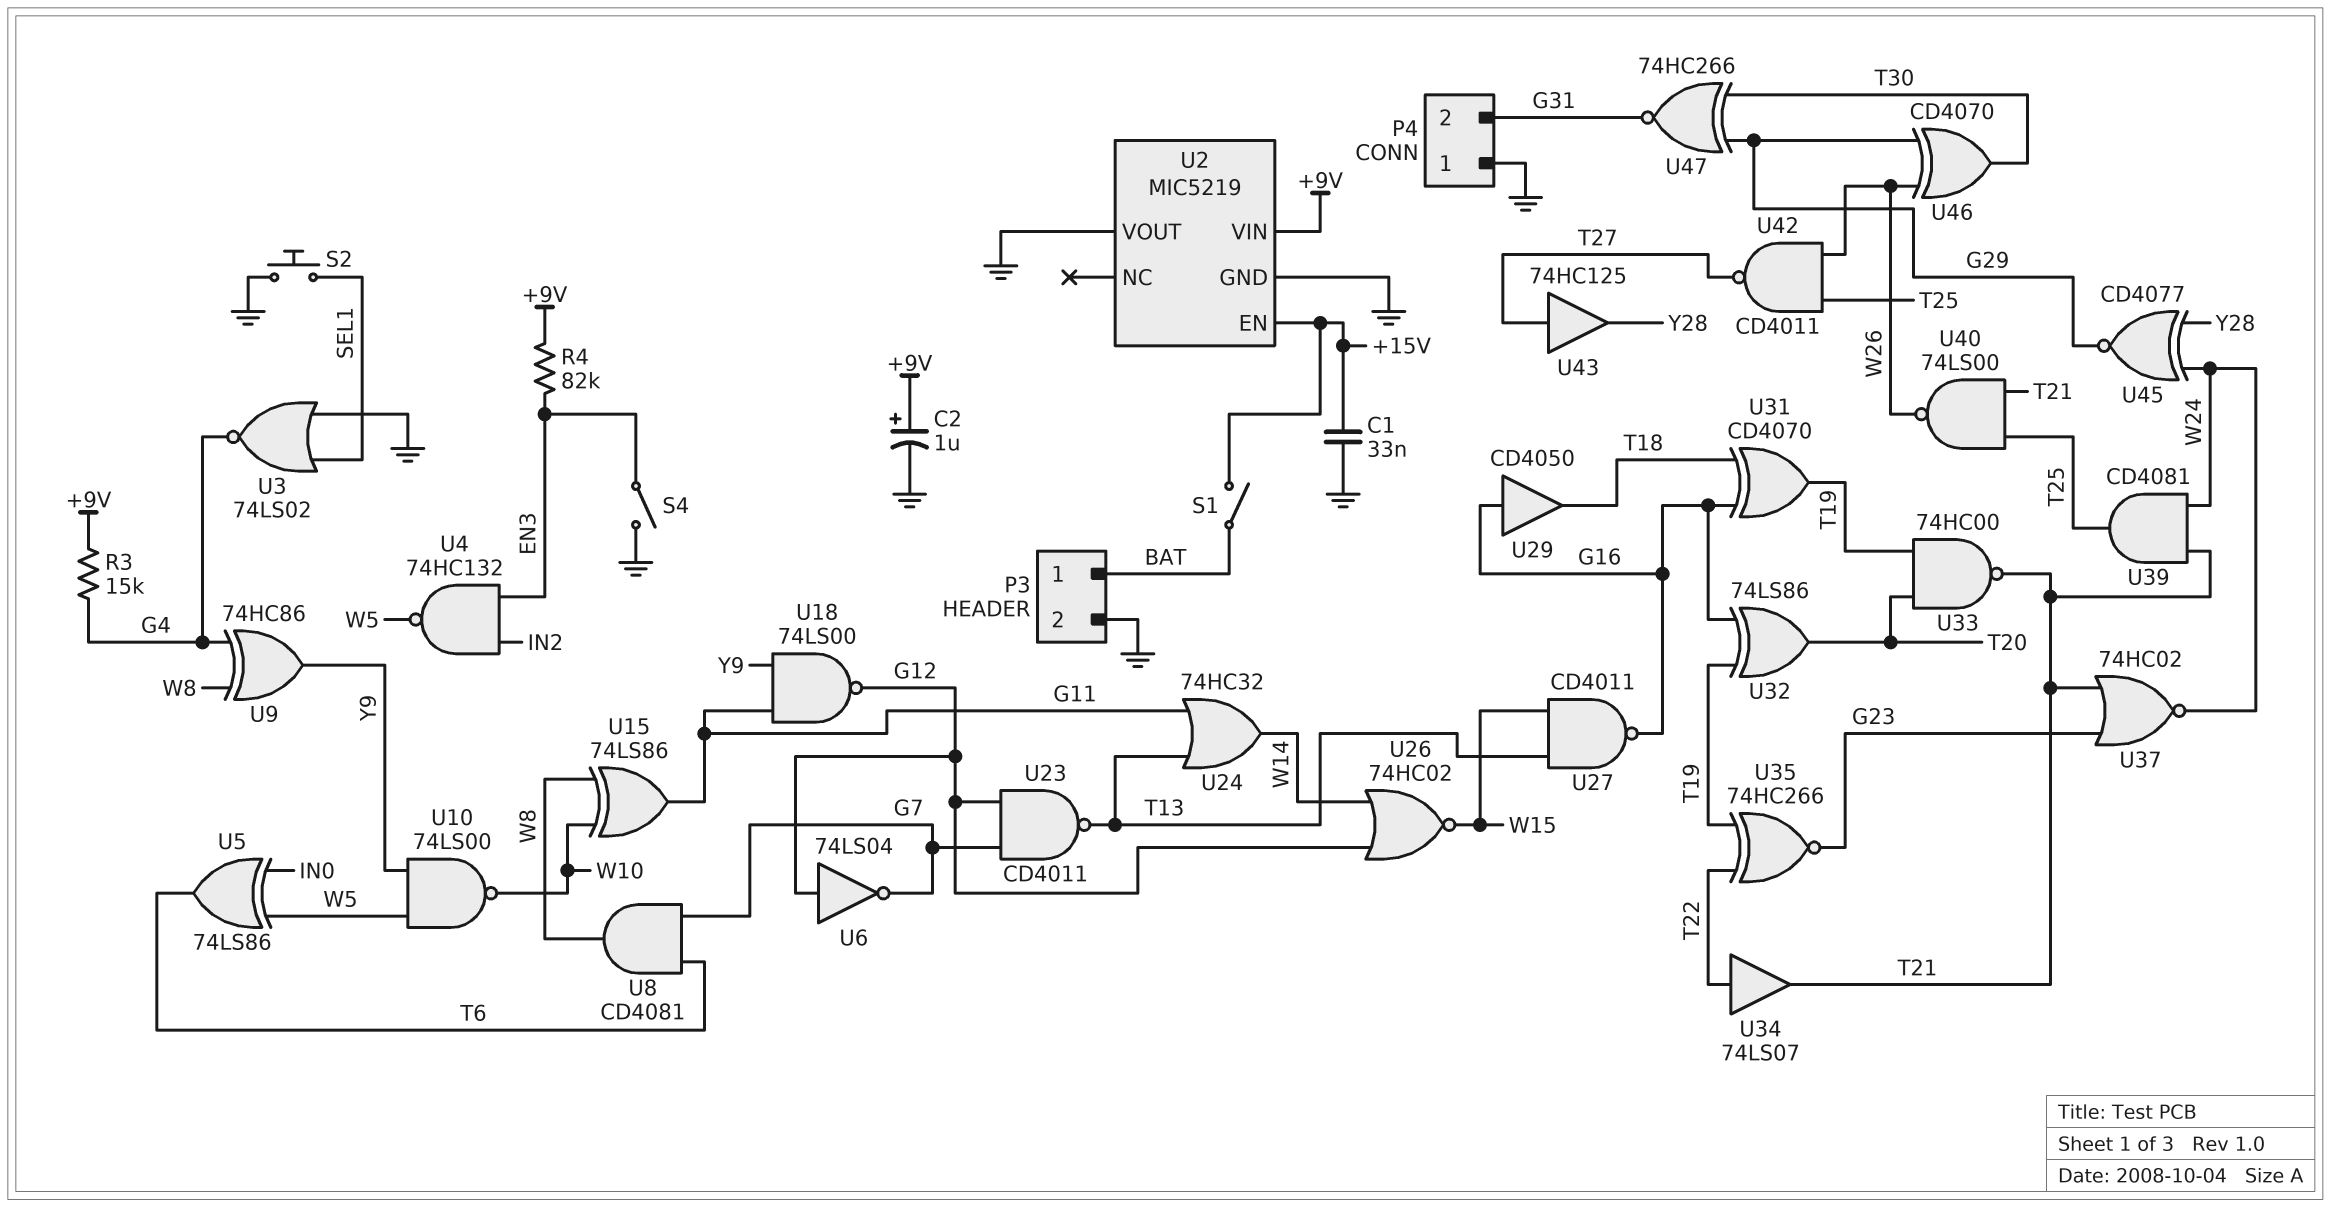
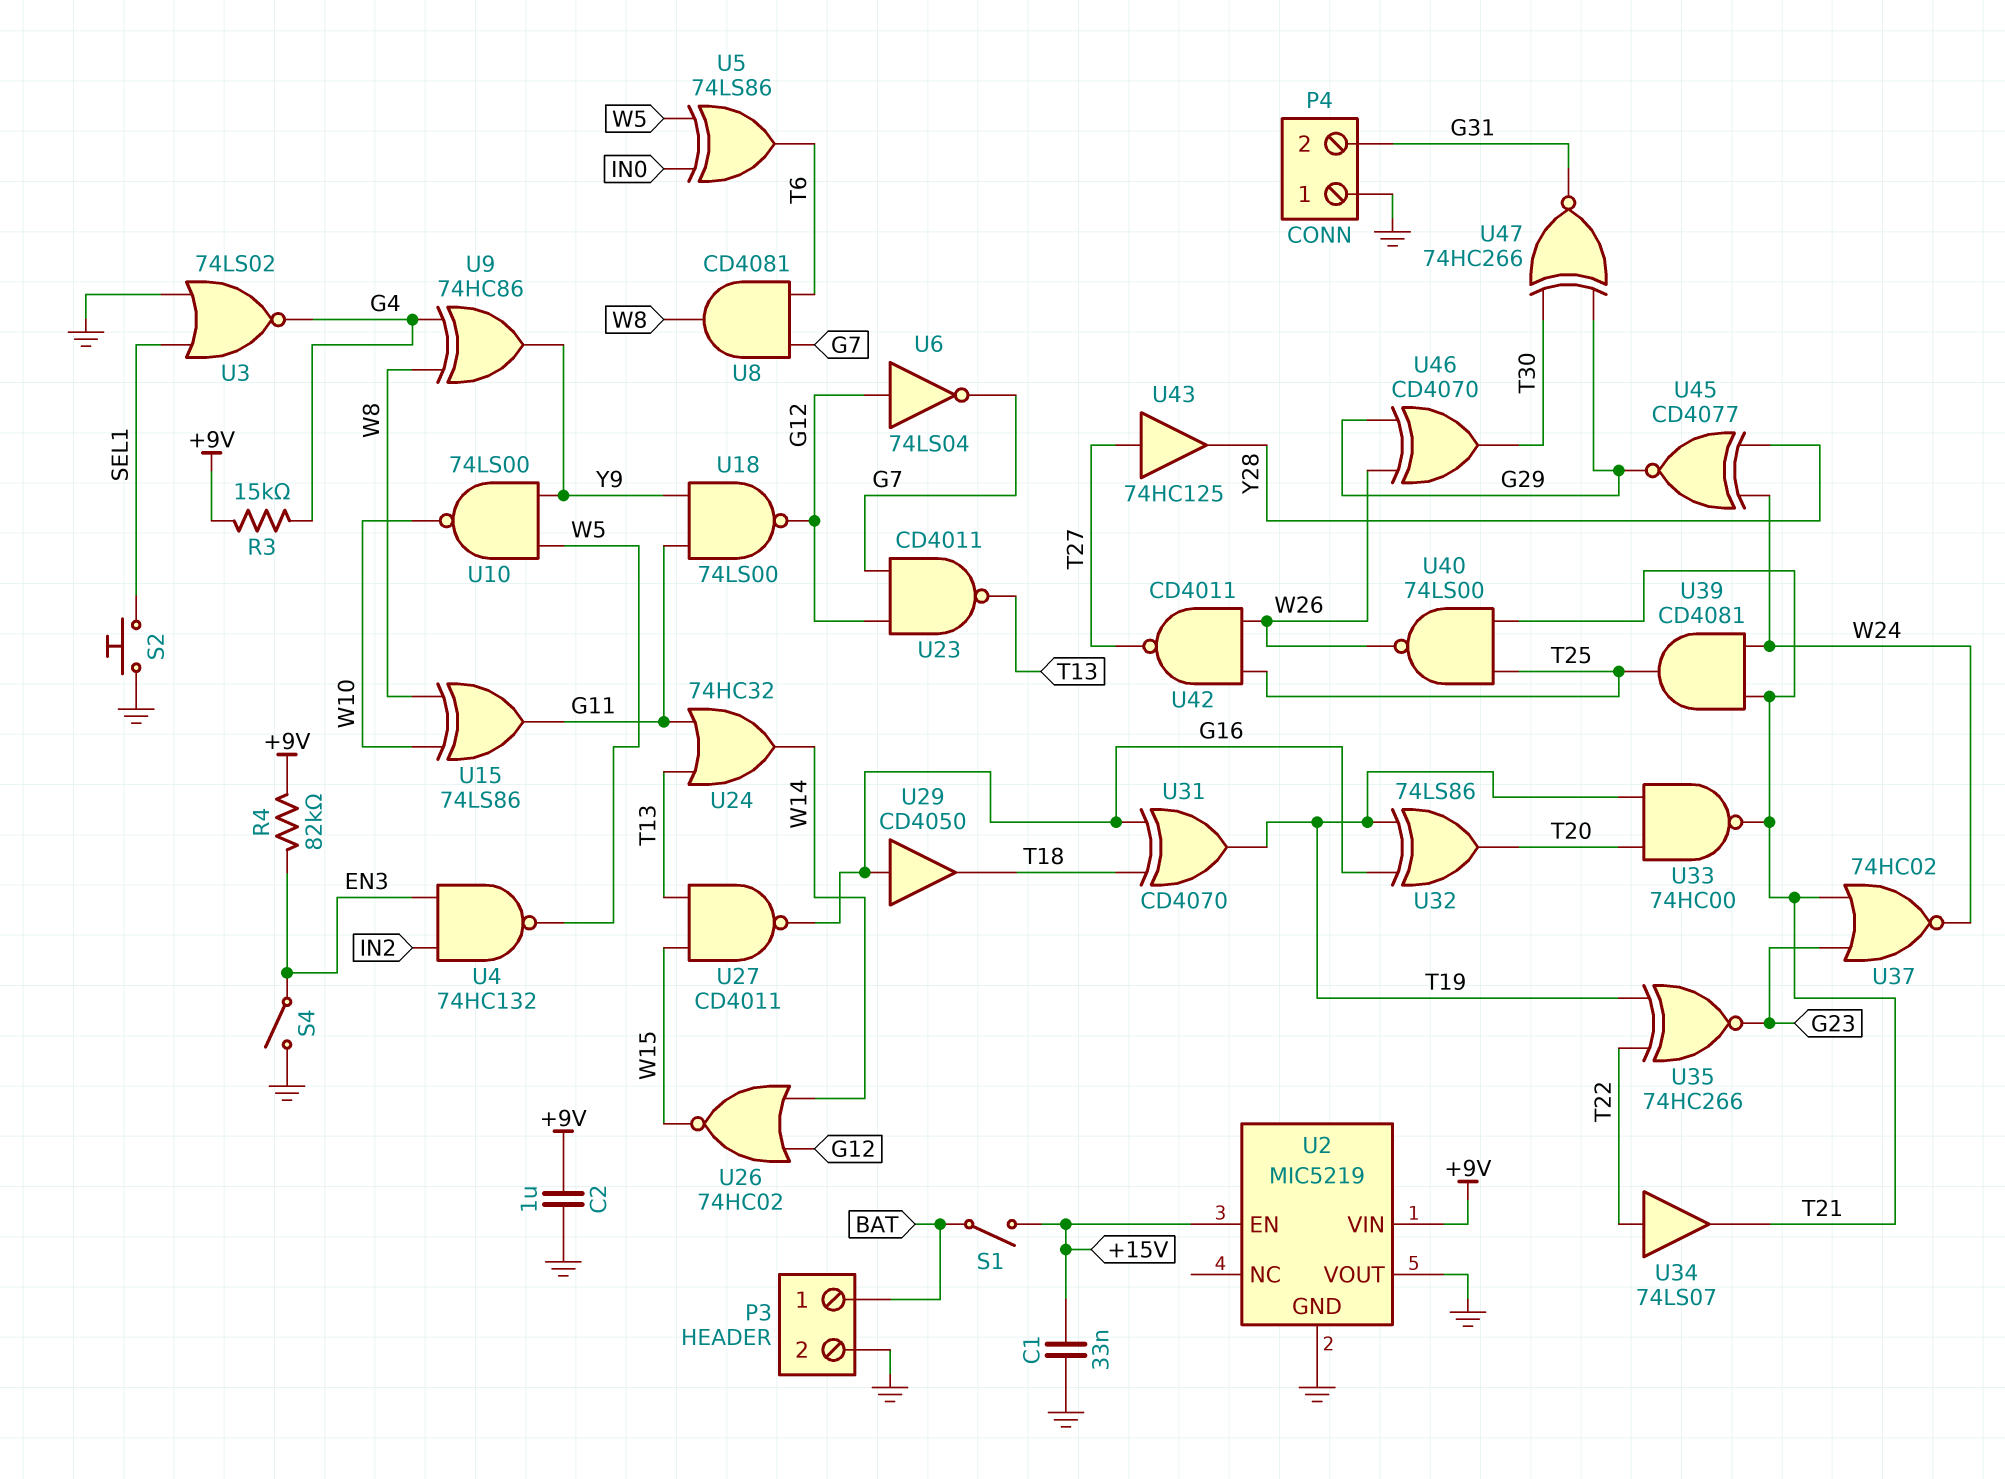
C2: 1uF (plus +9V, minus GND) -> 1uF (+9V, GND)

